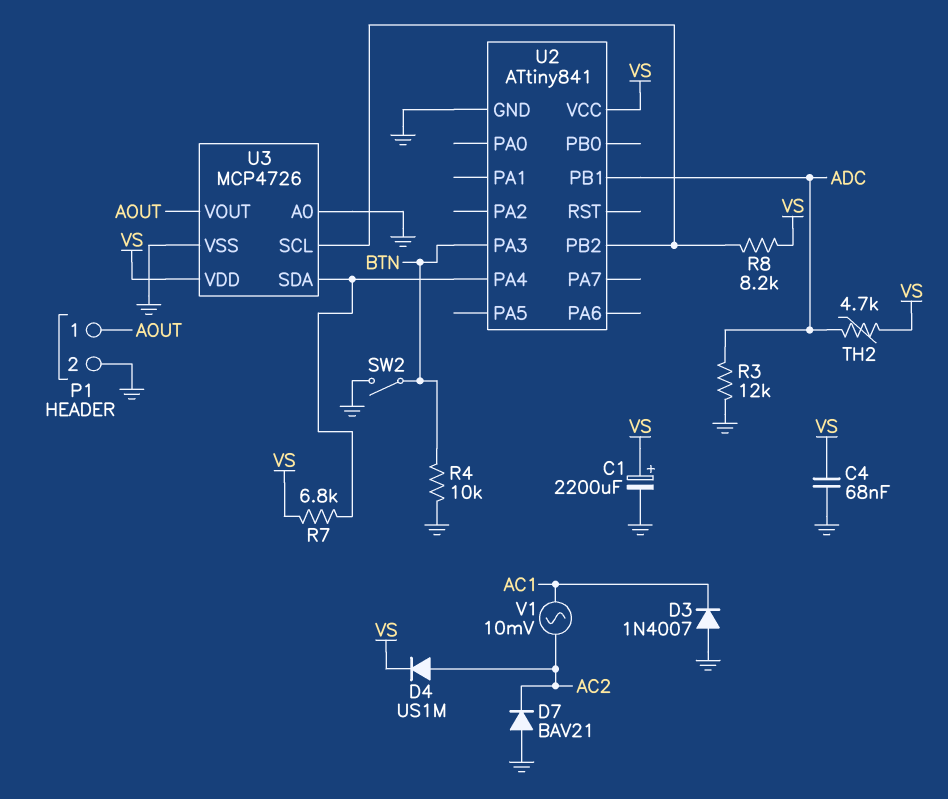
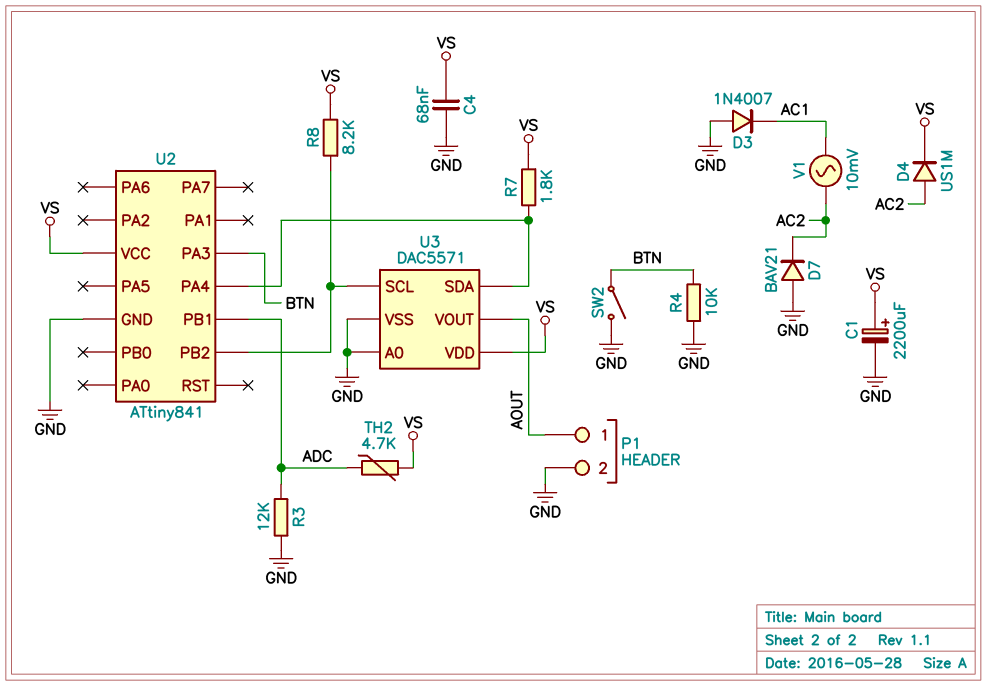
R7: 6.8k (U2/PA4, VS) -> 1.8k (U2/PA4, VS)
U3: MCP4726 -> DAC5571

